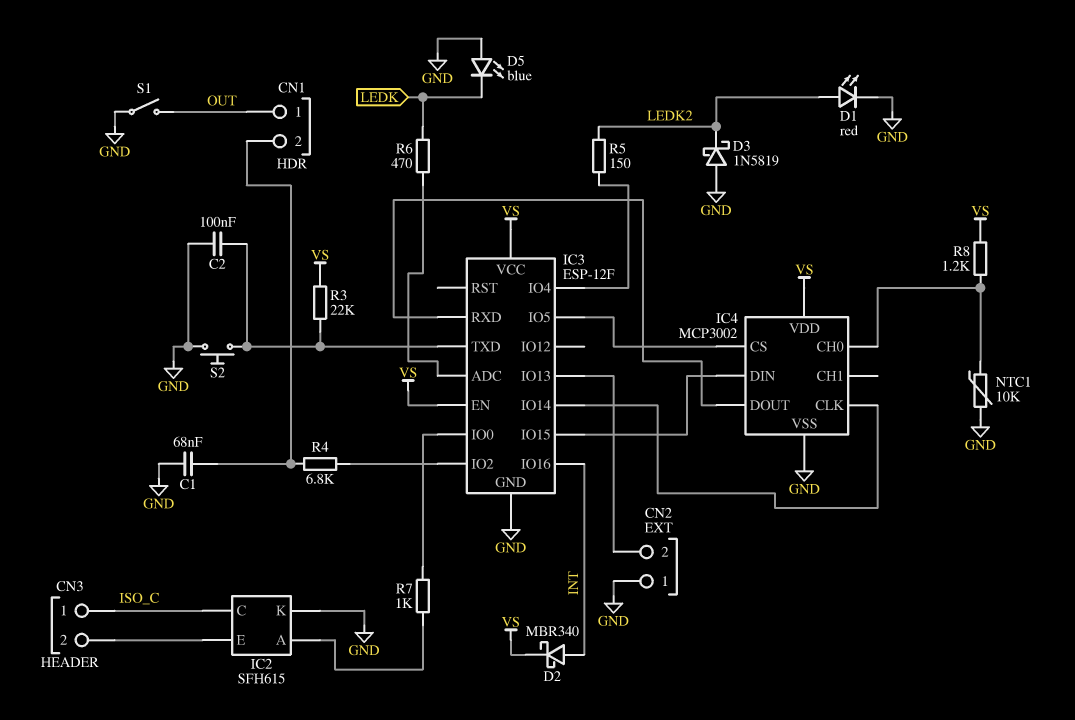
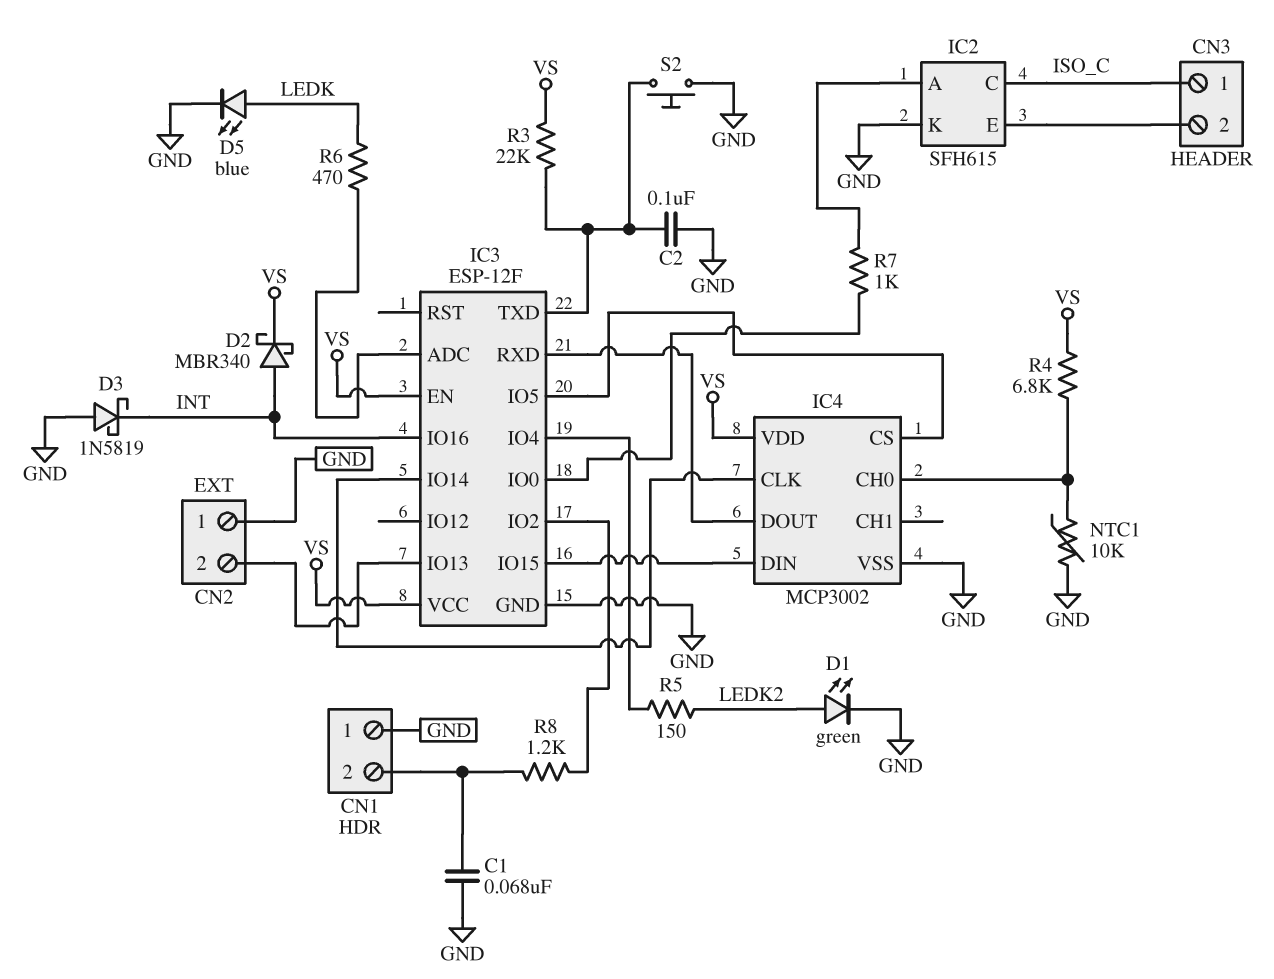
CN1 pin 1: OUT -> GND
D1: LED red (A LEDK2, K GND) -> LED green (A LEDK2, K GND)
D3: schottky 1N5819 (A GND, K LEDK2) -> schottky 1N5819 (A GND, K INT)
D5: LED blue (A GND, K LEDK) -> LED blue (A LEDK, K GND)
R4: 6.8k (CN1/2, IC3/IO2) -> 6.8k (IC4/CH0, VS)
R8: 1.2k (IC4/CH0, VS) -> 1.2k (CN1/2, IC3/IO2)
S1: switch (GND, OUT) -> none

